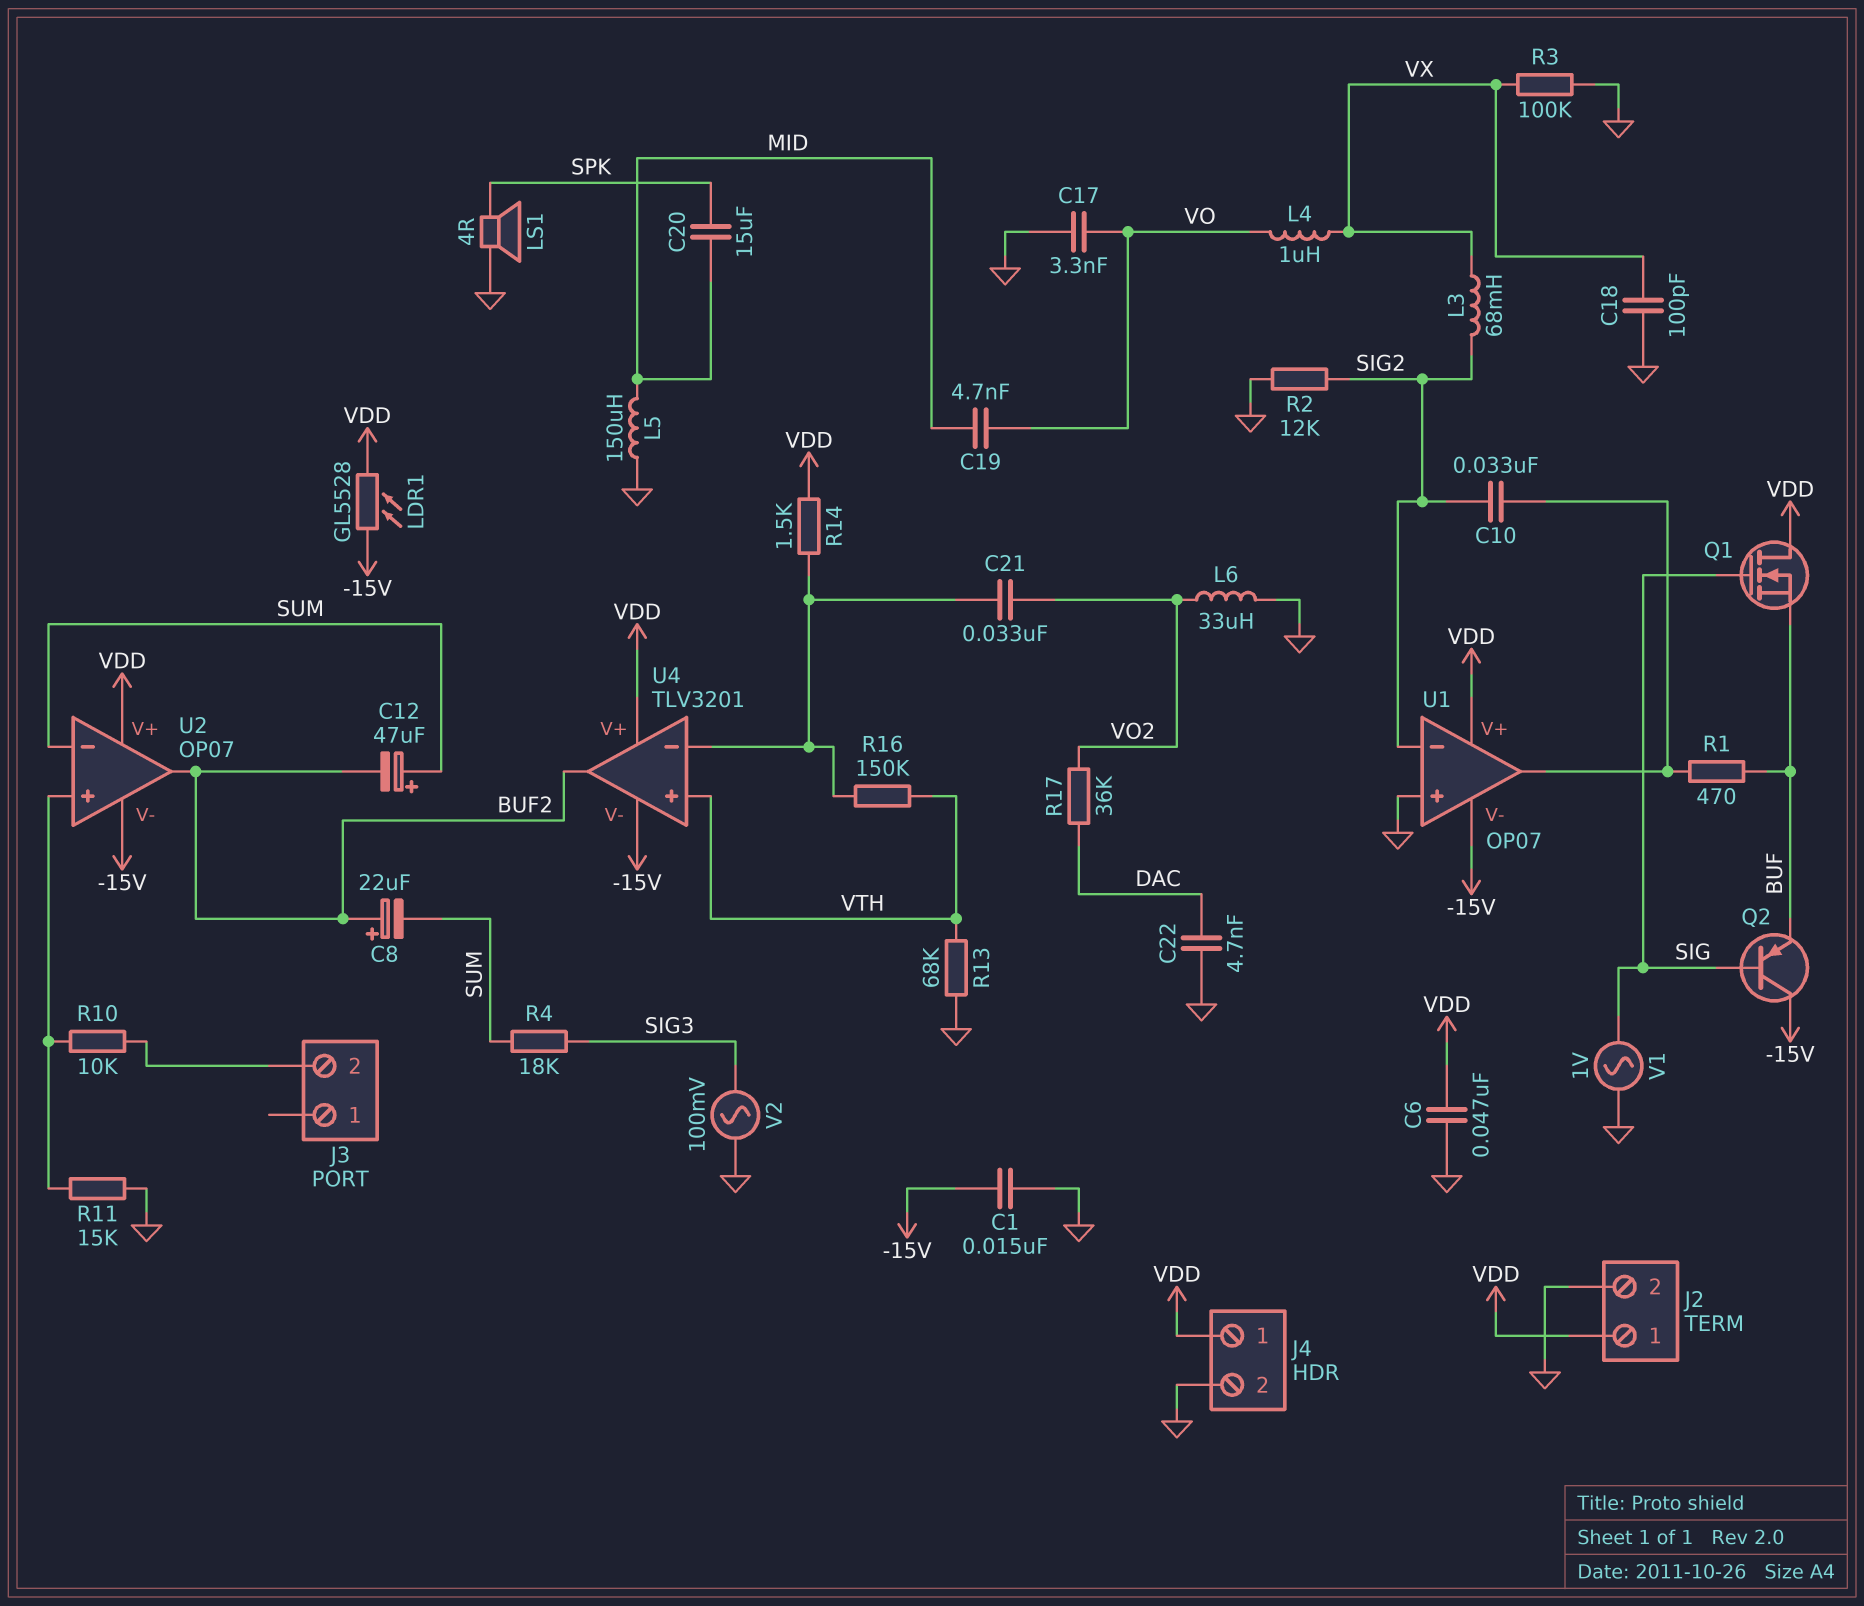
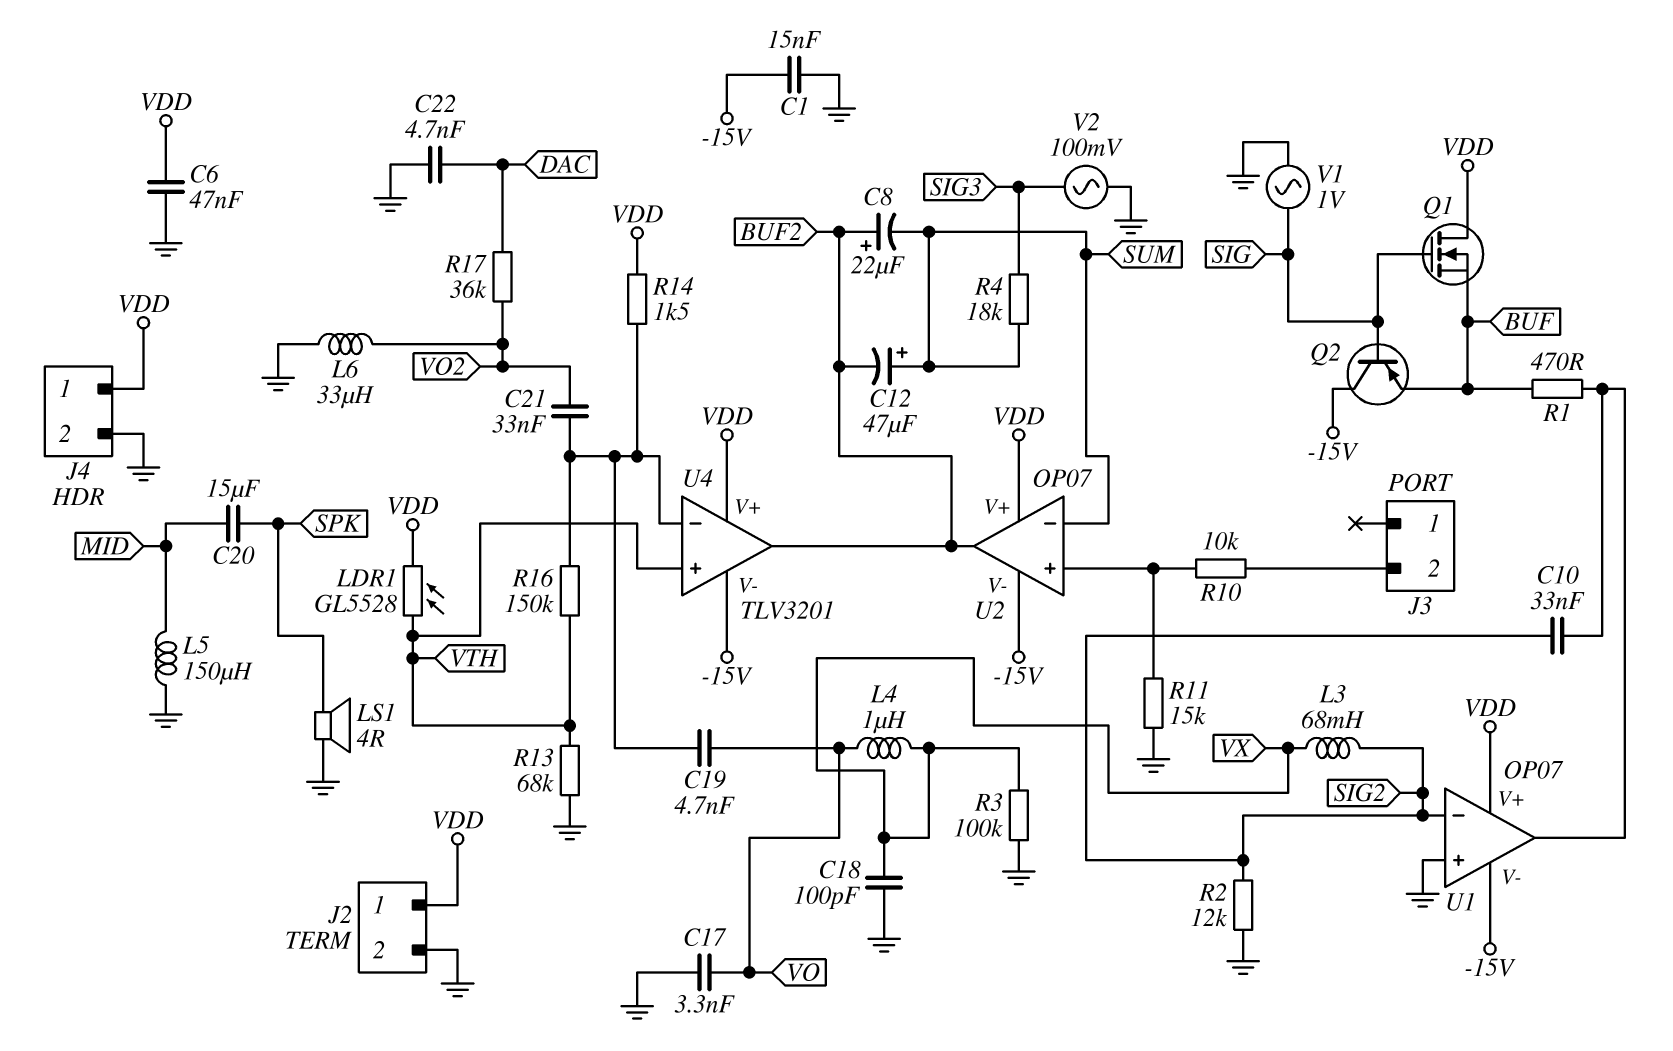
C19: 4.7nF (MID, VO) -> 4.7nF (U4/in-, VO)
LDR1: GL5528 (-15V, VDD) -> GL5528 (VDD, VTH)

